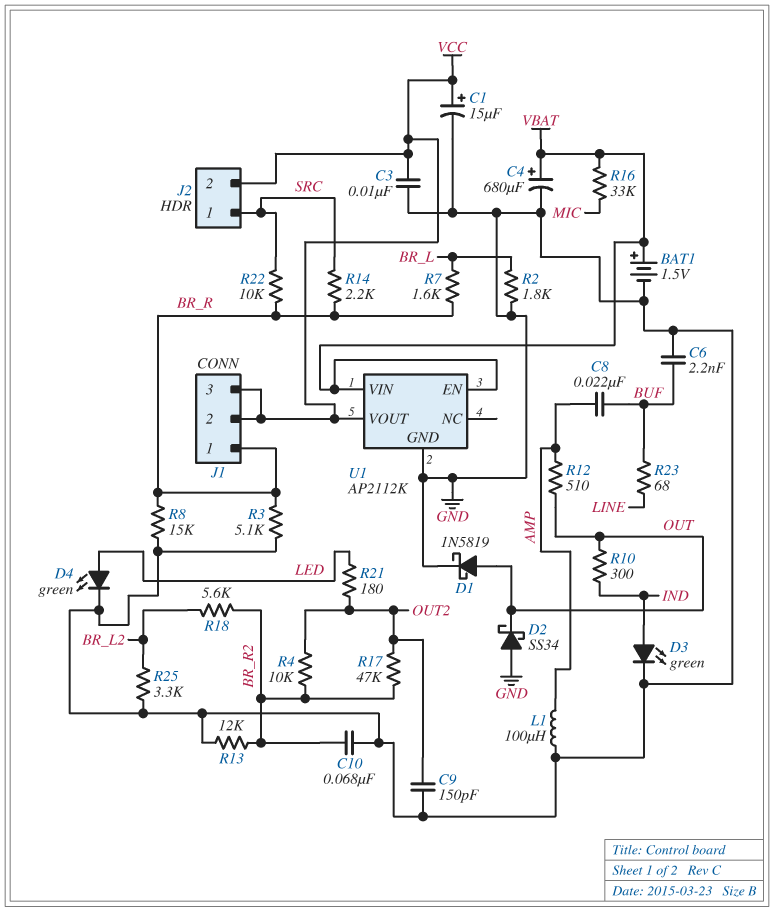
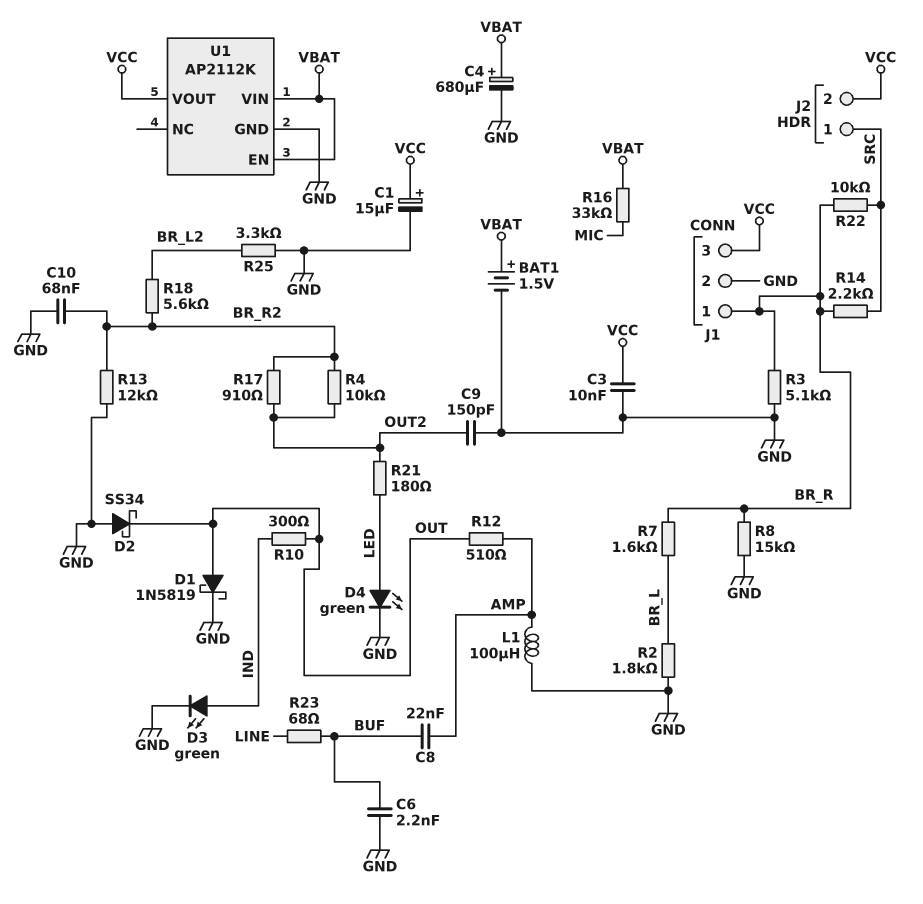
J1 pin 2: VCC -> GND
R17: 47k (BR_R2, OUT2) -> 910 (BR_R2, OUT2)

